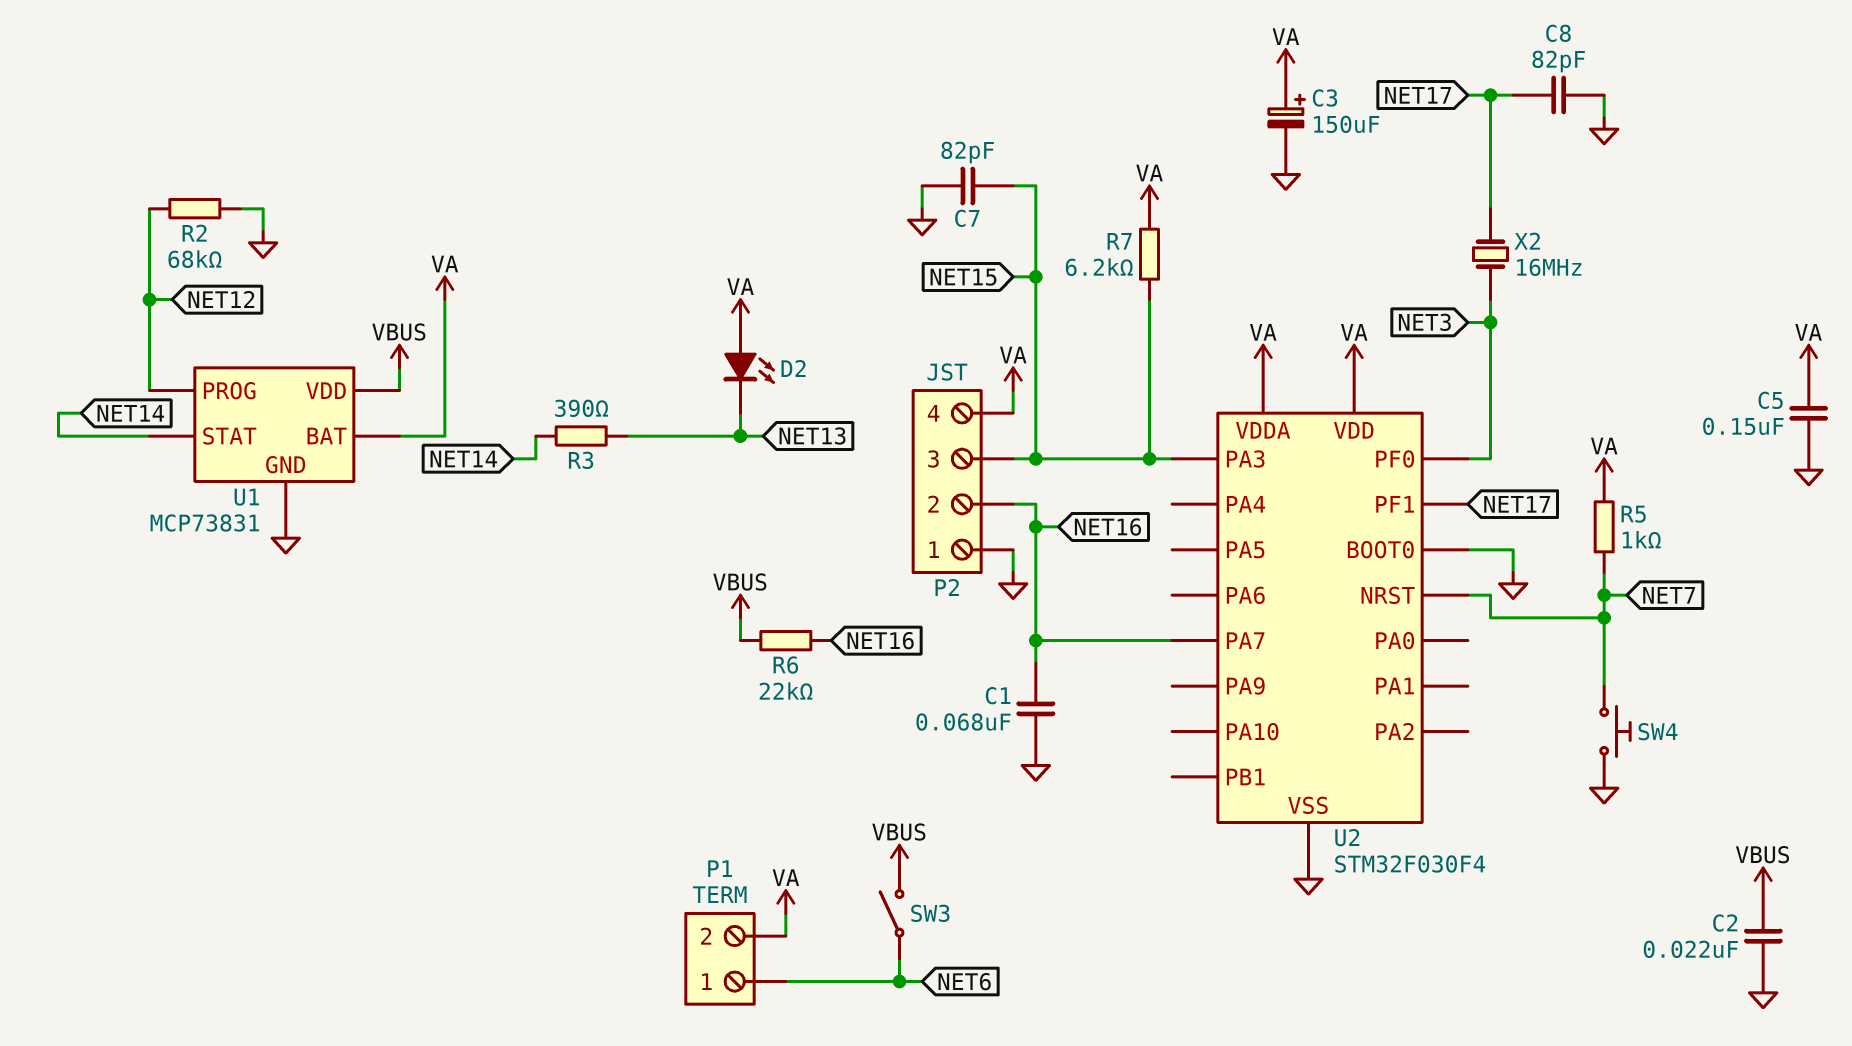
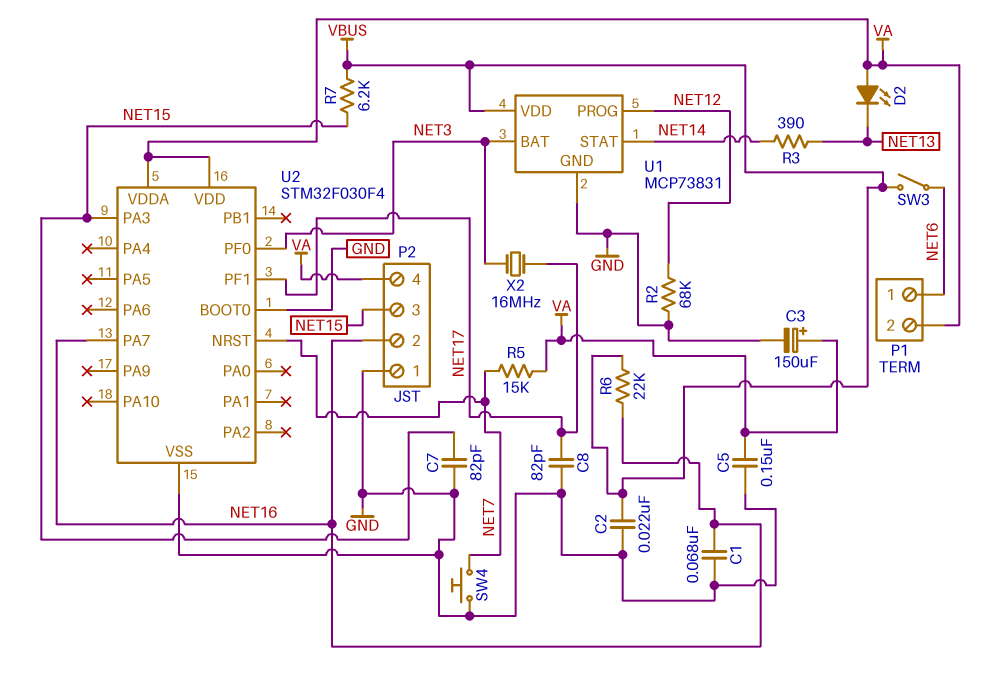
R5: 1k (NET7, VA) -> 15k (NET7, VA)
R7: 6.2k (NET15, VA) -> 6.2k (NET15, VBUS)
U1 pin BAT: VA -> NET3

